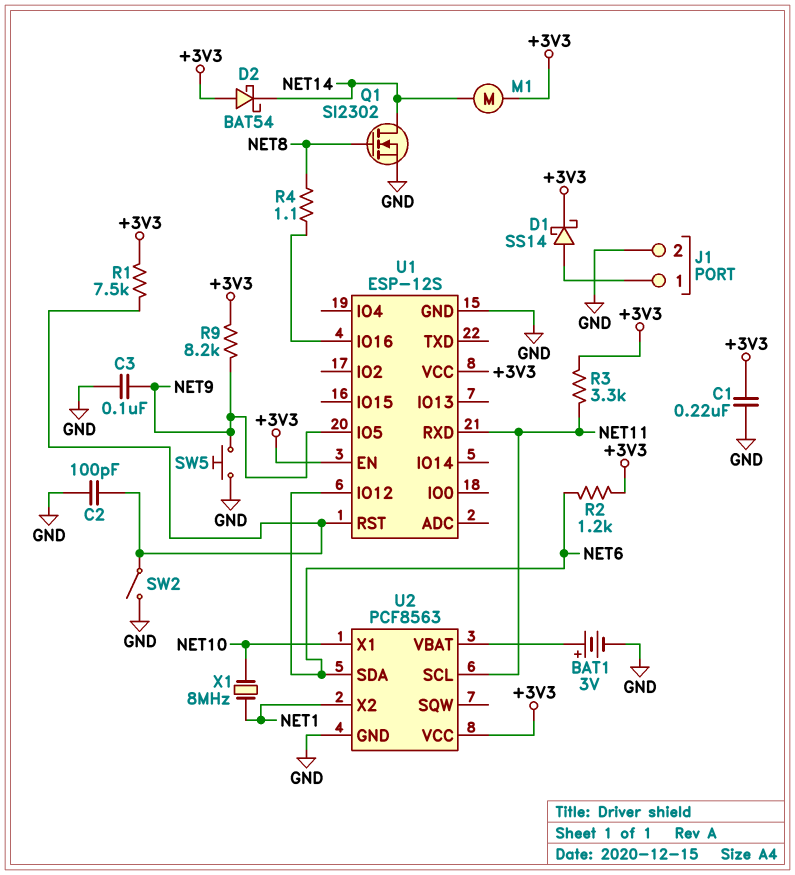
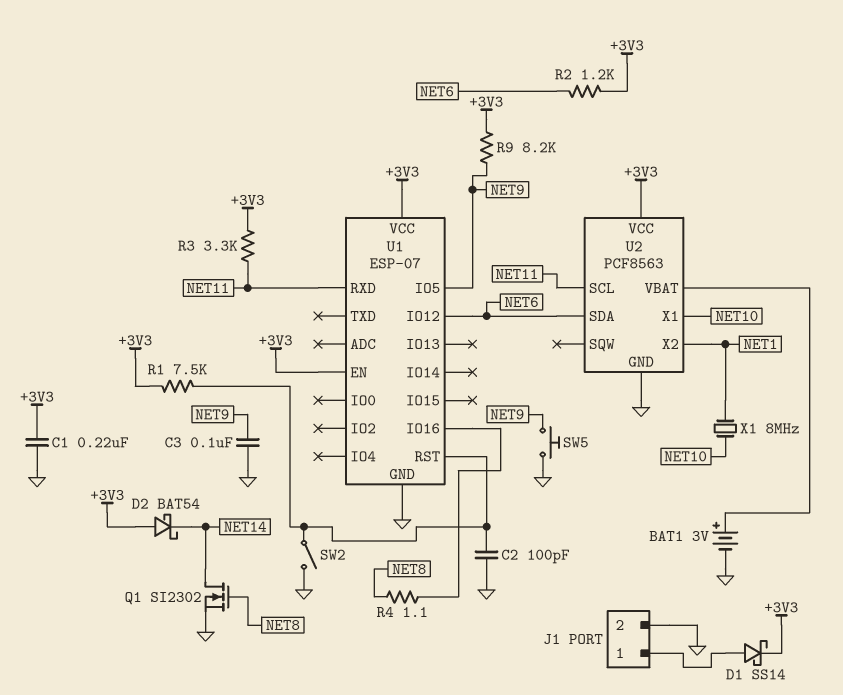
M1: motor (+3V3, NET14) -> none
U1: ESP-12S -> ESP-07

